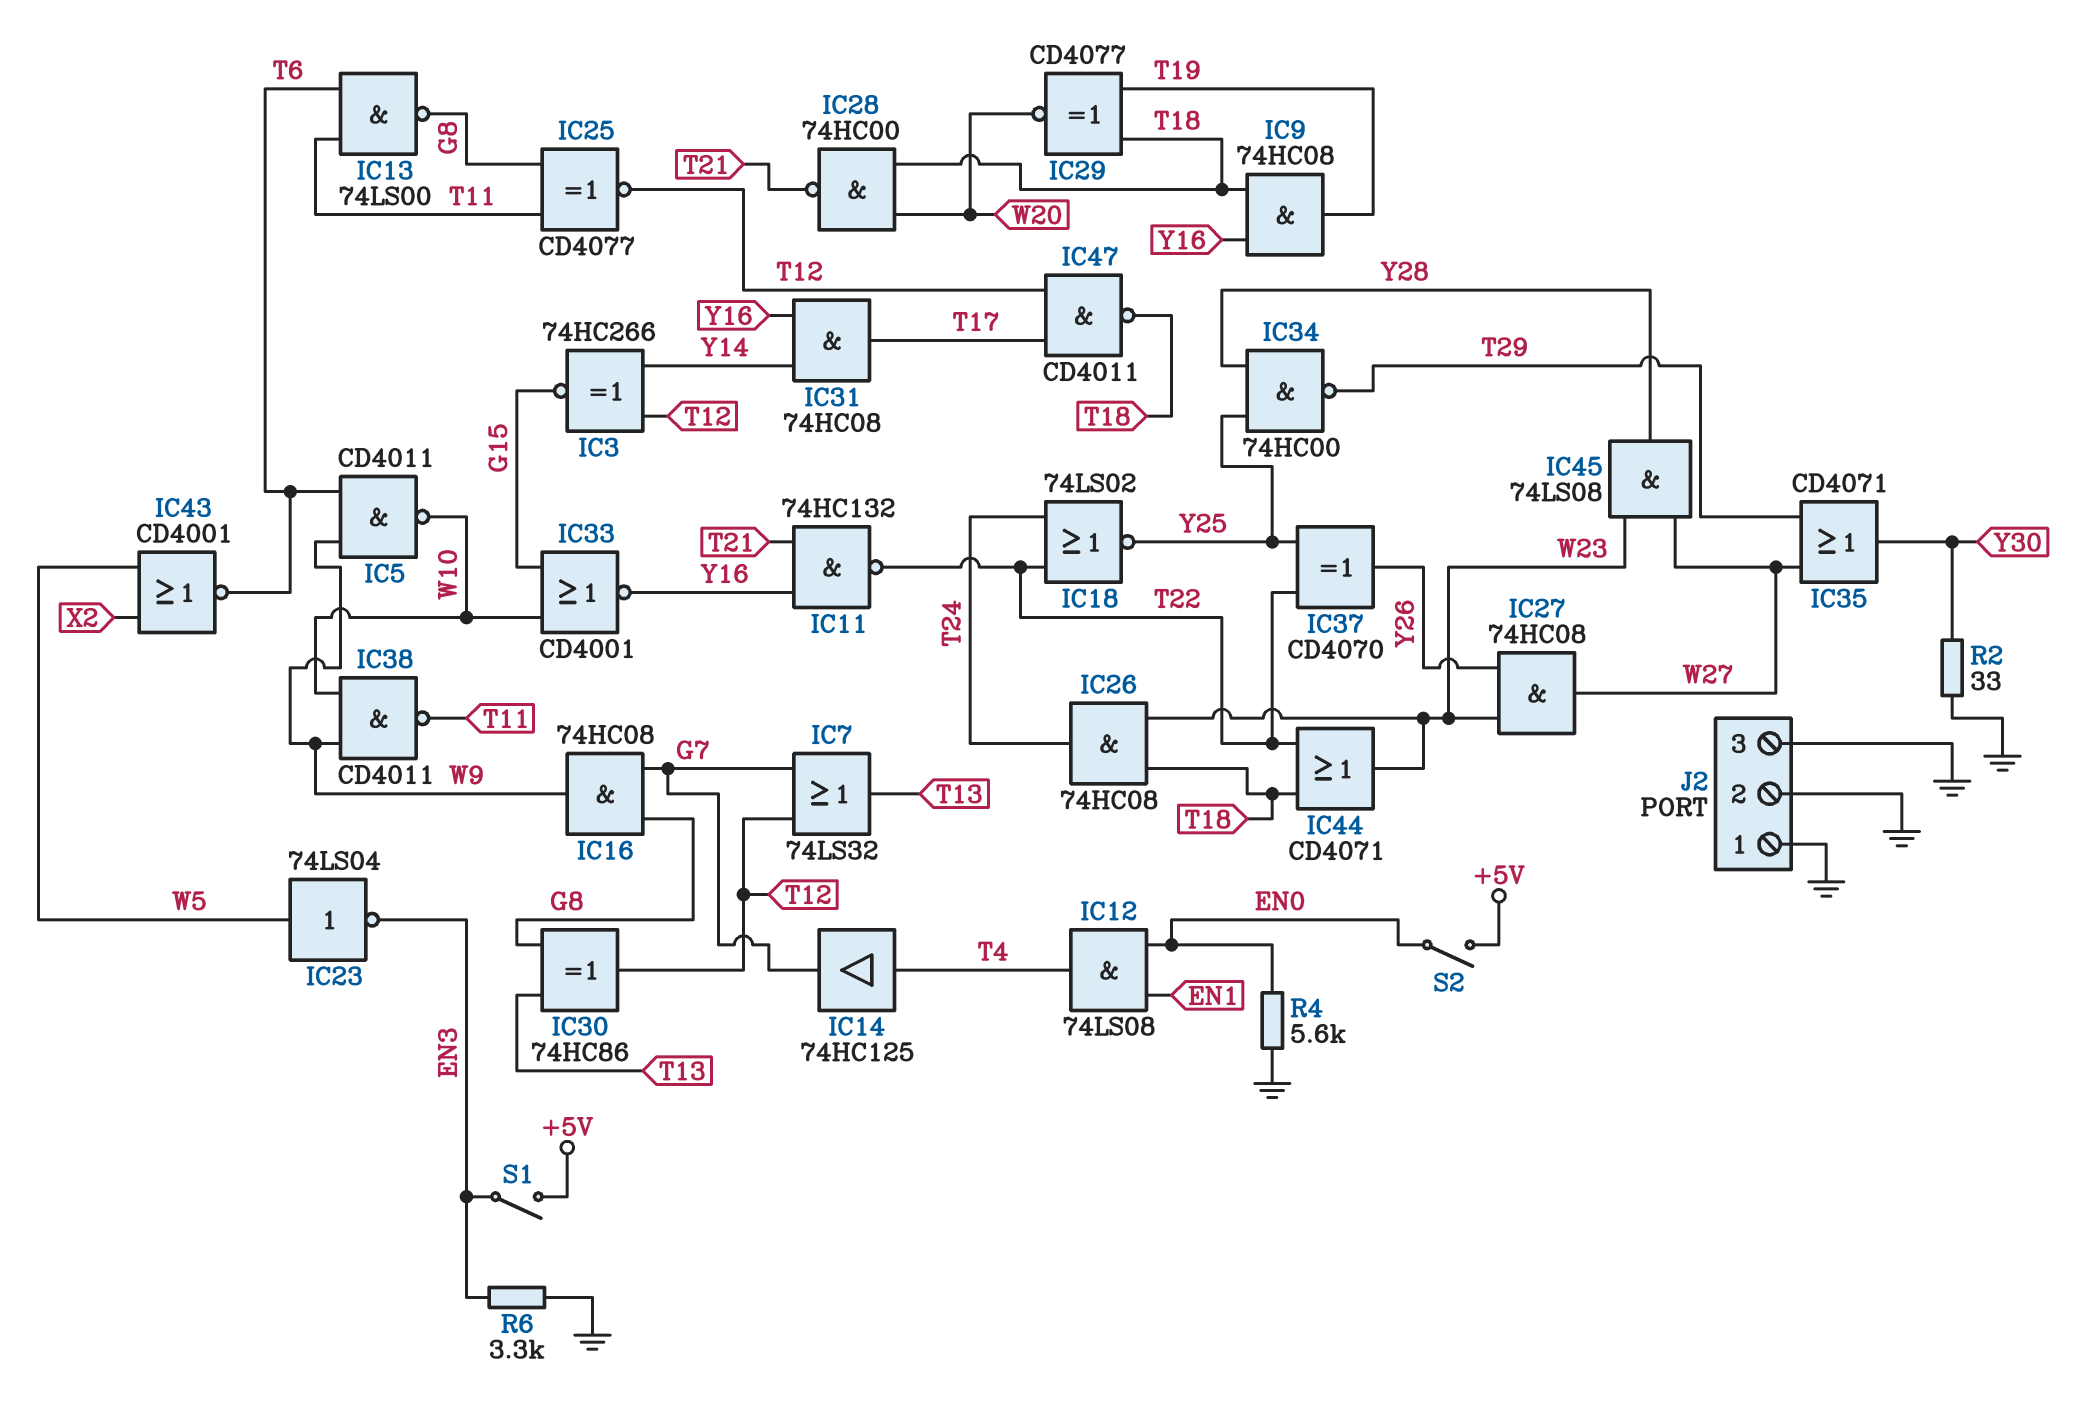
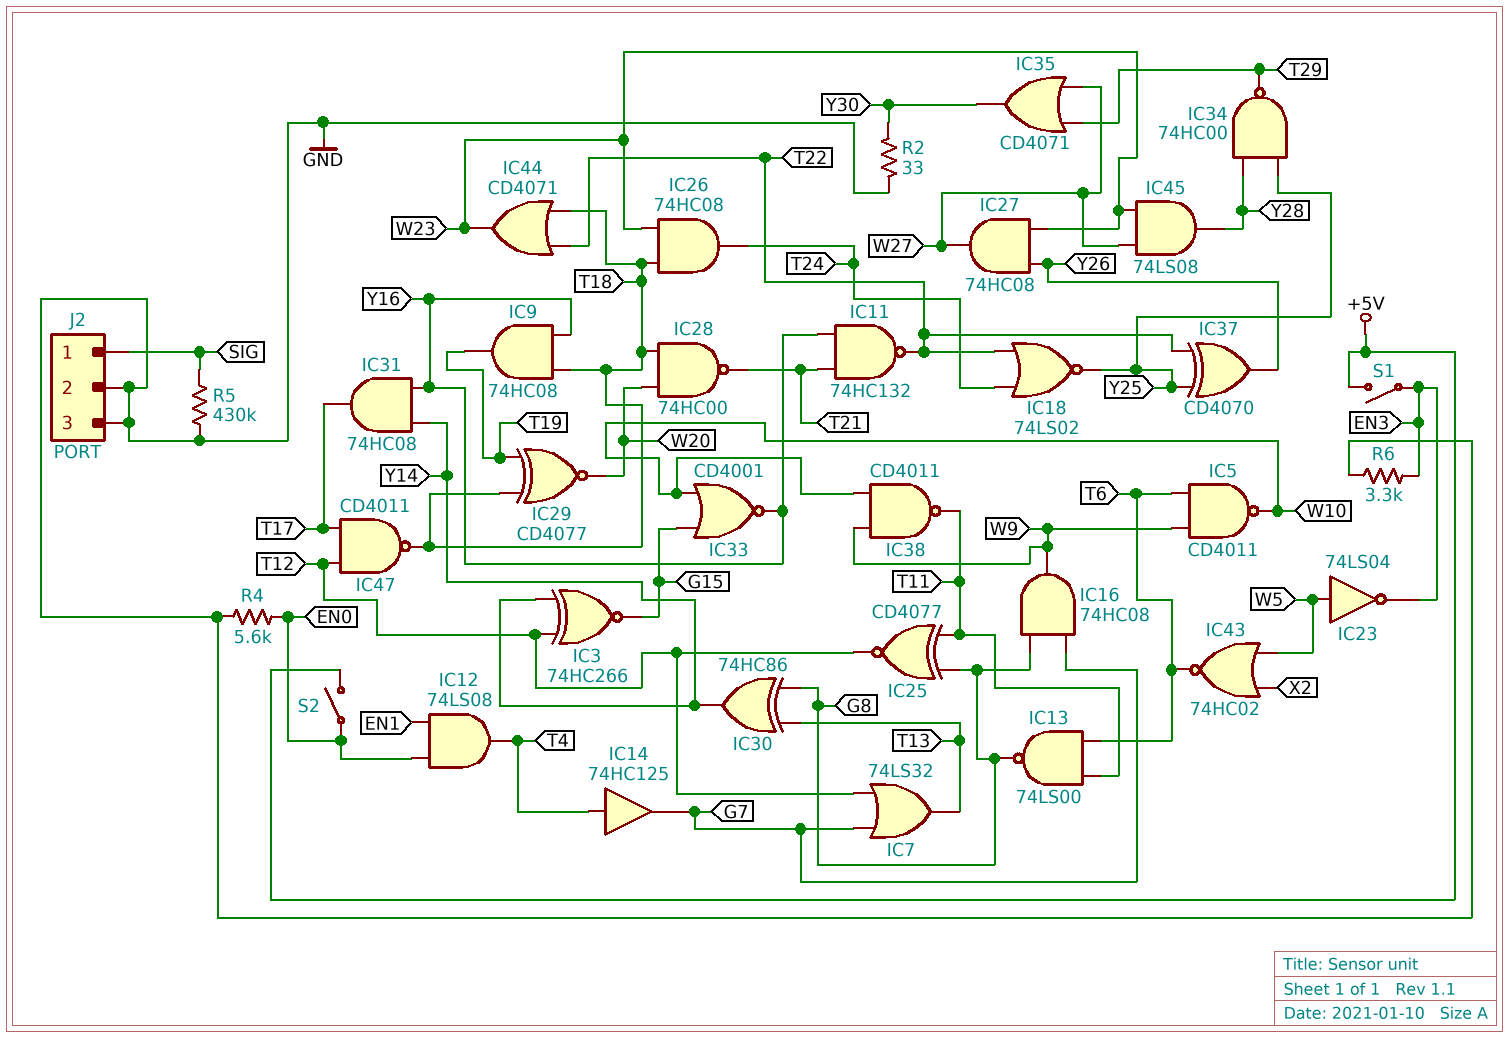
IC30: XOR 74HC86 (in G8, in T13, out T12) -> XOR 74HC86 (in G8, in T13, out Y14)
IC43: NOR CD4001 (in W5, in X2, out T6) -> NOR 74HC02 (in W5, in X2, out T6)
J2 pin 1: GND -> SIG
R5: none -> 430k (GND, SIG)

